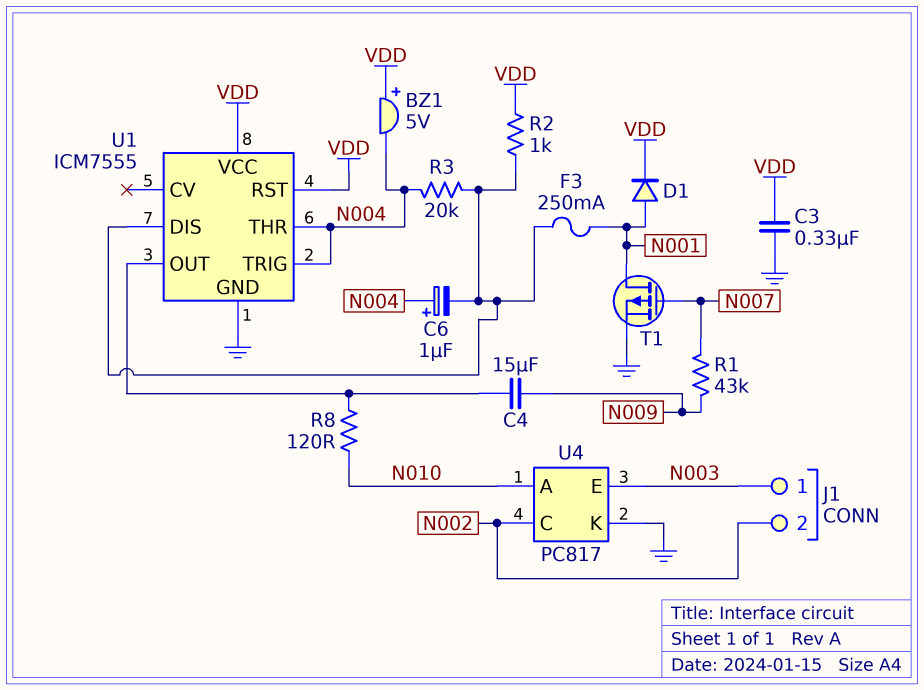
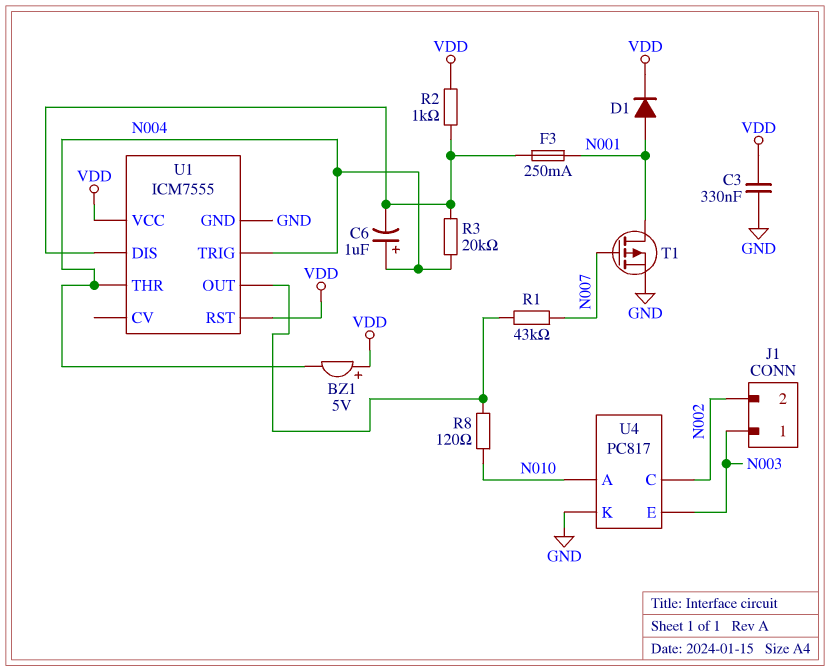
C4: 15uF (N009, U1/OUT) -> none
R1: 43k (N007, N009) -> 43k (N007, U1/OUT)

